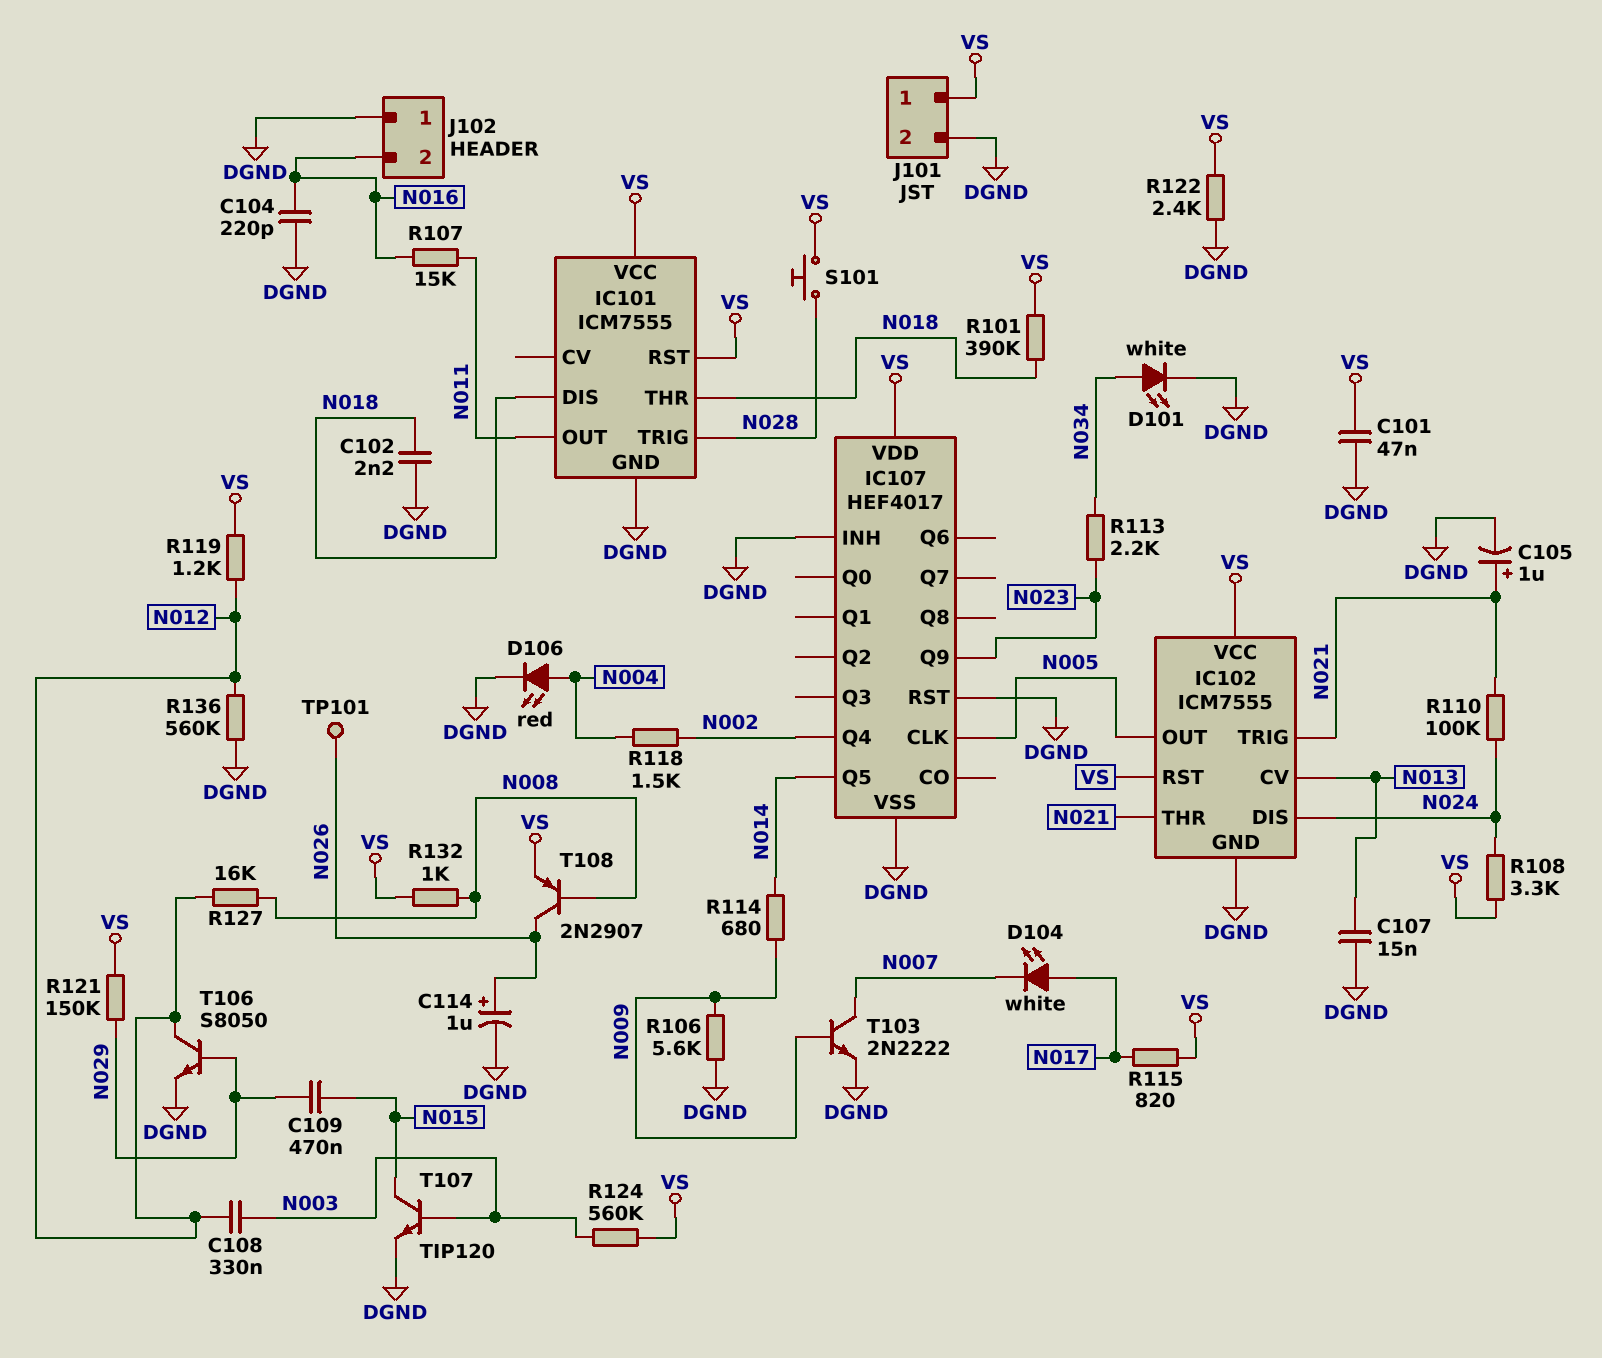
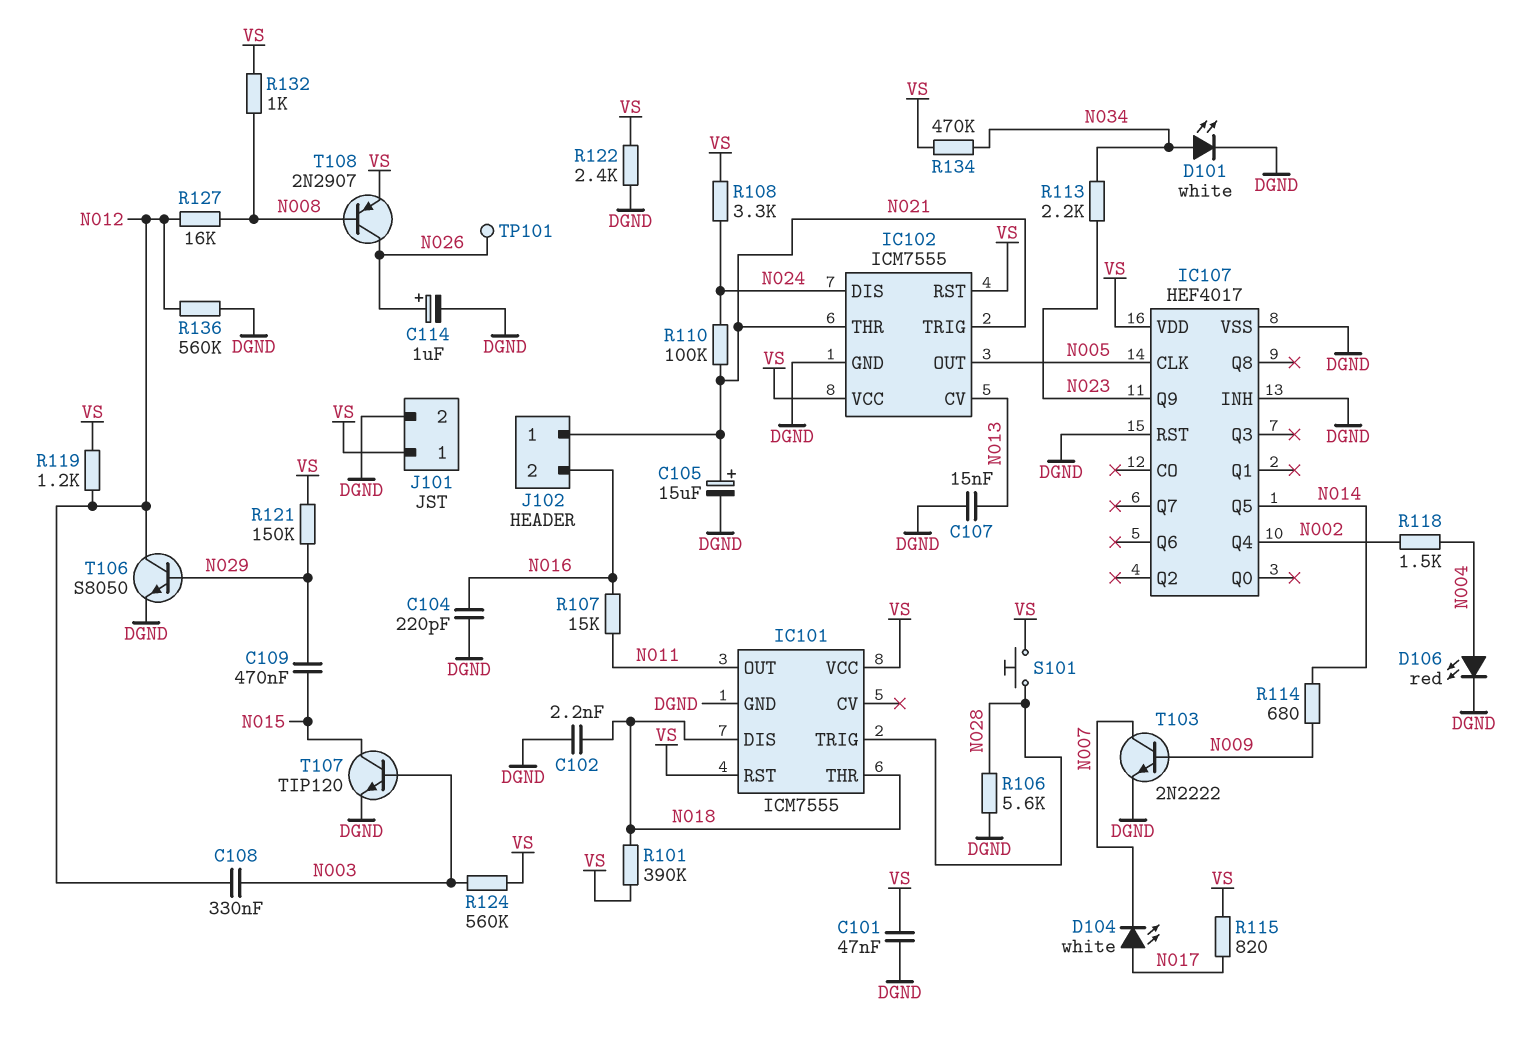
C105: 1uF (plus N021, minus DGND) -> 15uF (plus N021, minus DGND)
J102 pin 1: DGND -> N021
R106: 5.6k (DGND, N009) -> 5.6k (DGND, N028)
R134: none -> 470k (N034, VS)

